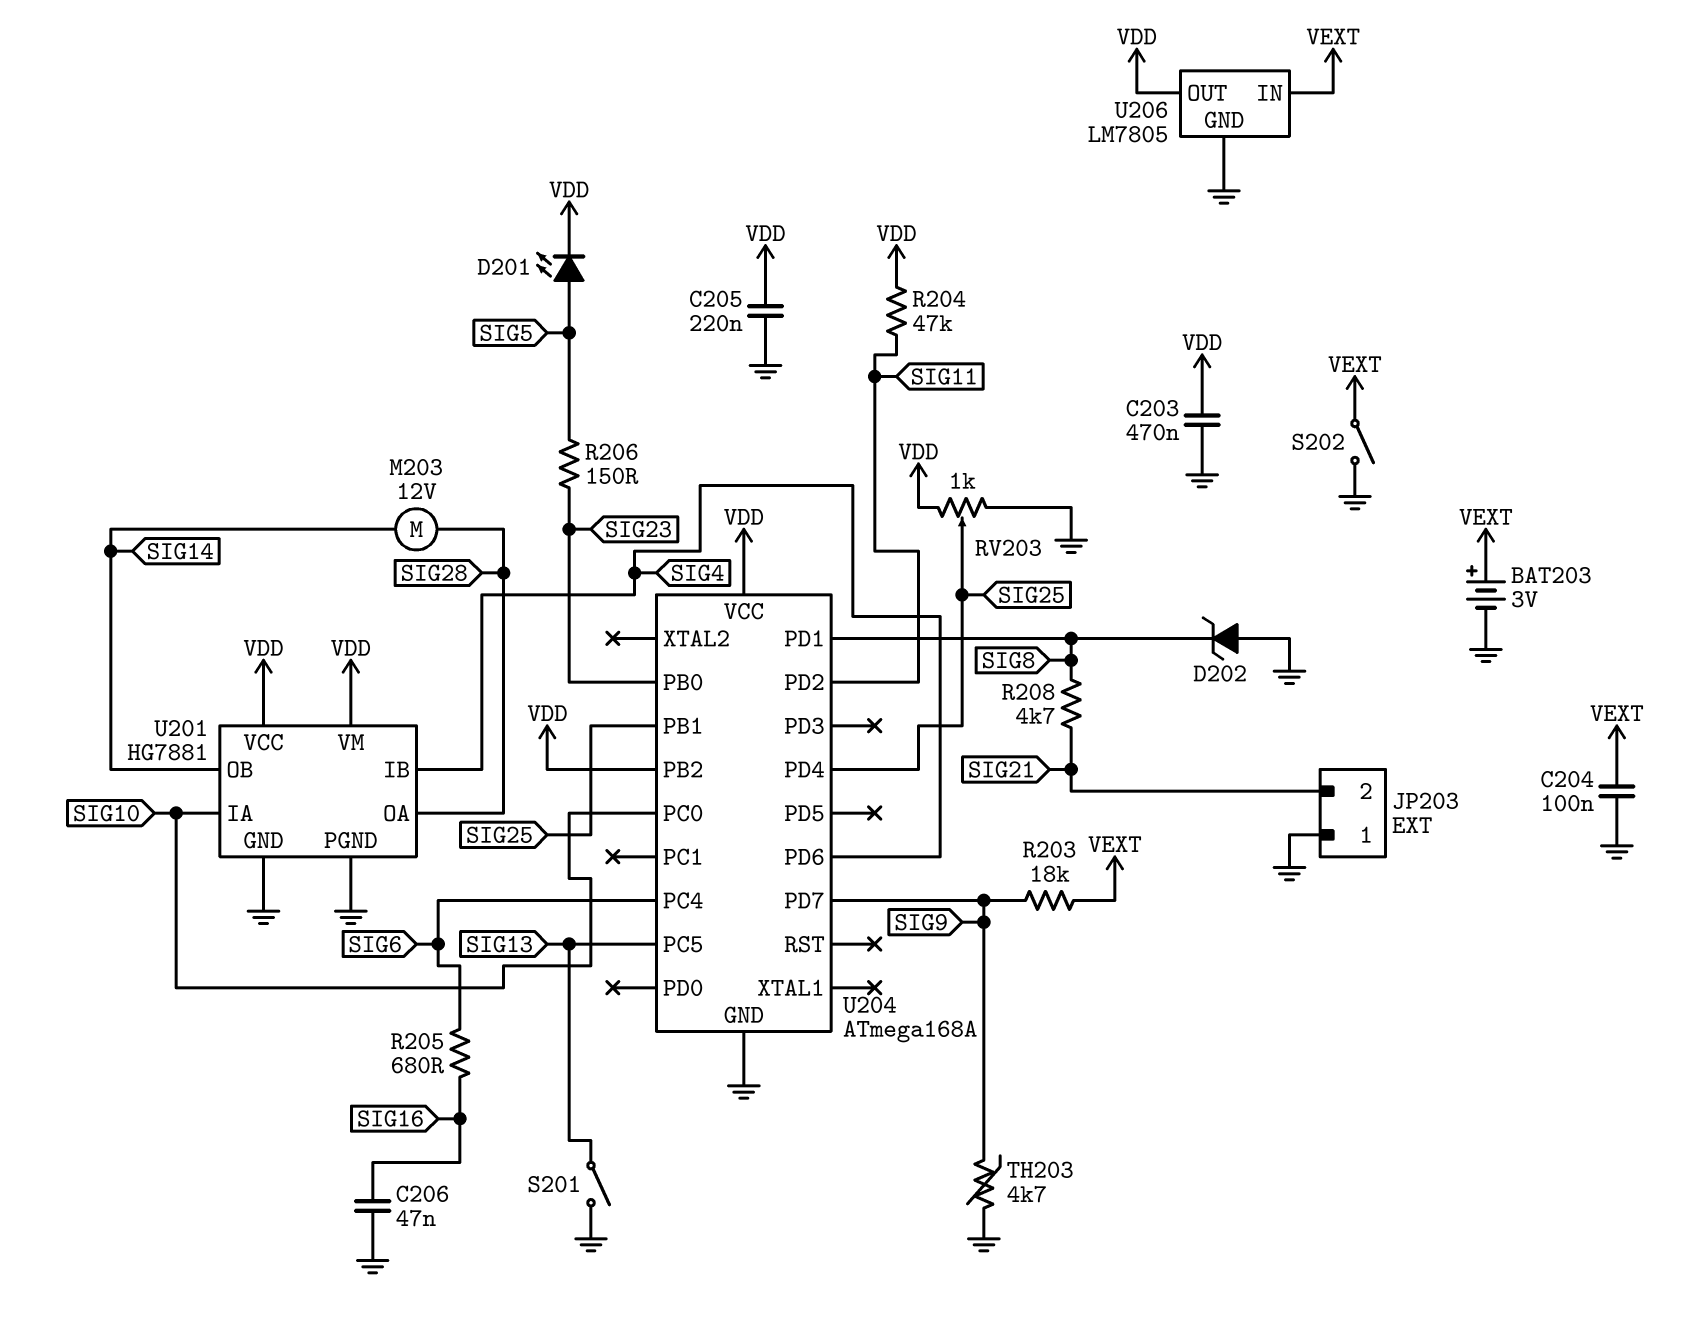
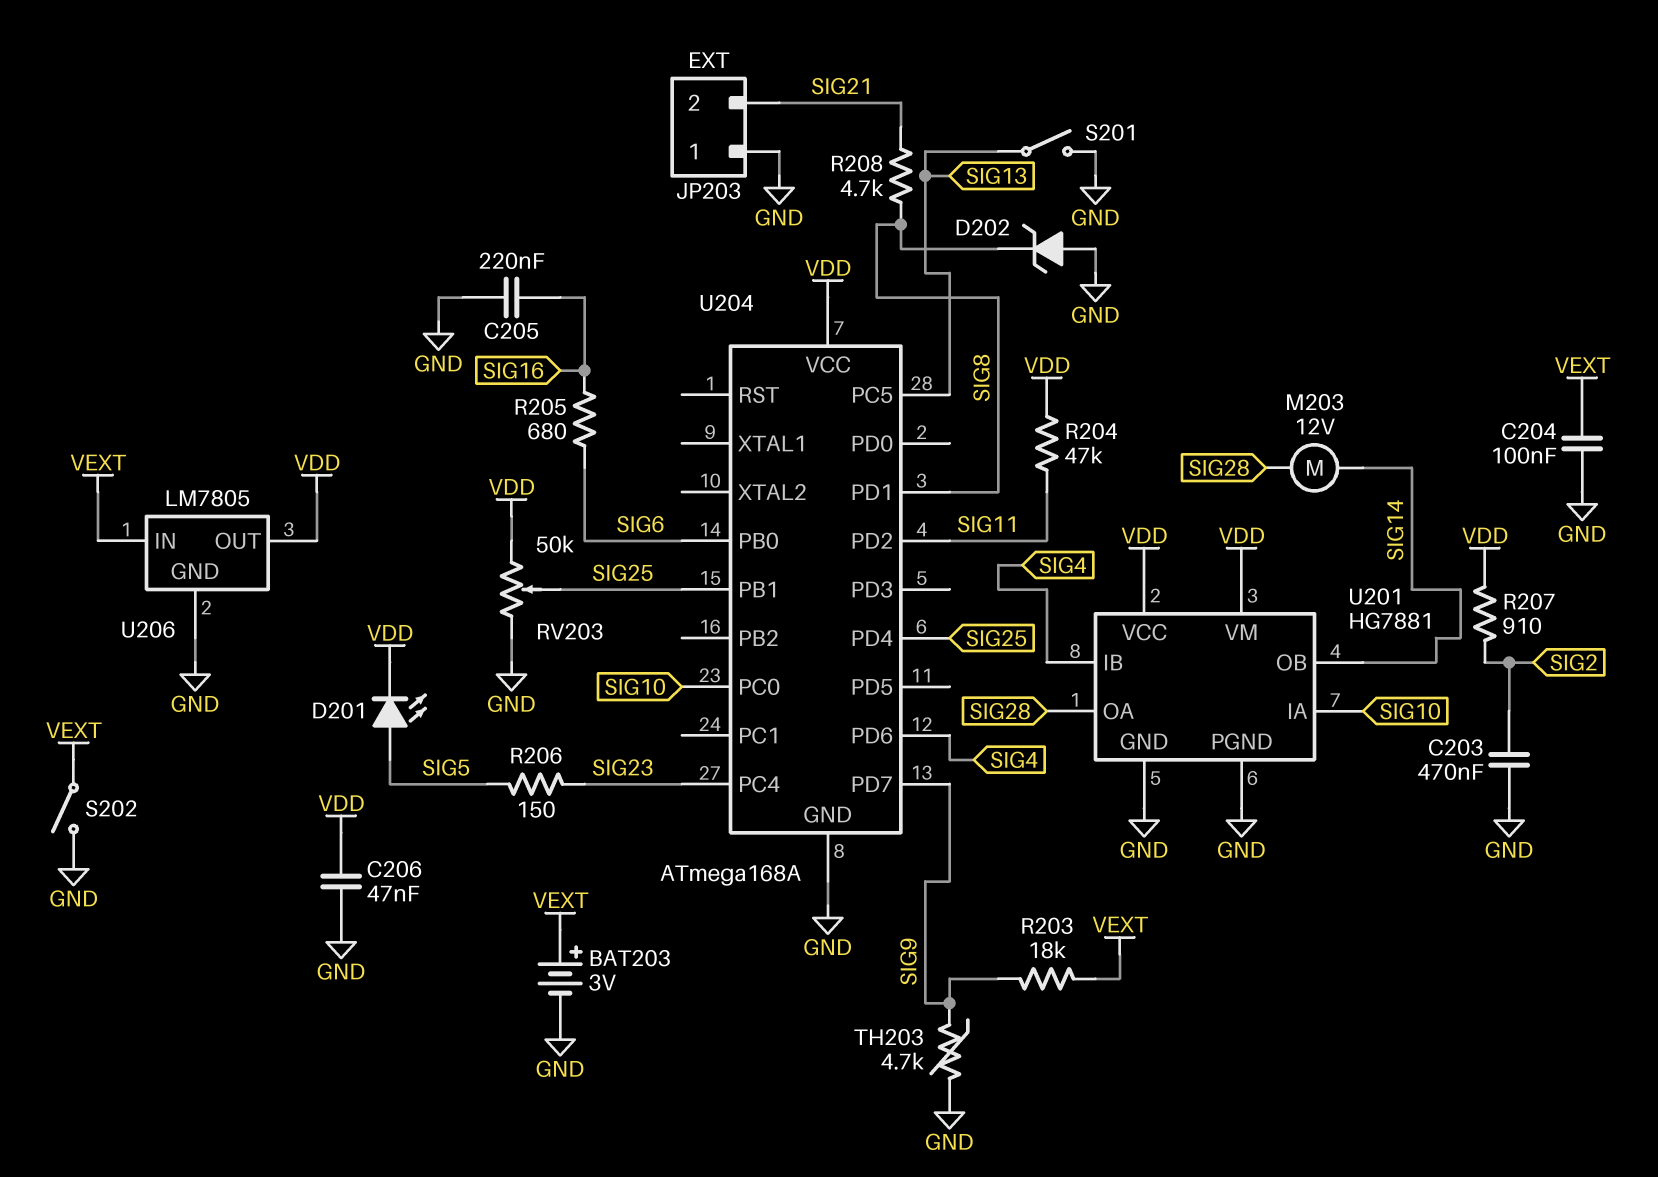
C203: 470nF (GND, VDD) -> 470nF (GND, SIG2)
C205: 220nF (GND, VDD) -> 220nF (GND, SIG16)
C206: 47nF (GND, SIG16) -> 47nF (GND, VDD)
R207: none -> 910 (SIG2, VDD)
RV203: 1k (GND, VDD, wiper SIG25) -> 50k (GND, VDD, wiper SIG25)
U204 pin PB0: SIG23 -> SIG6
U204 pin PB2: VDD -> none
U204 pin PC4: SIG6 -> SIG23

